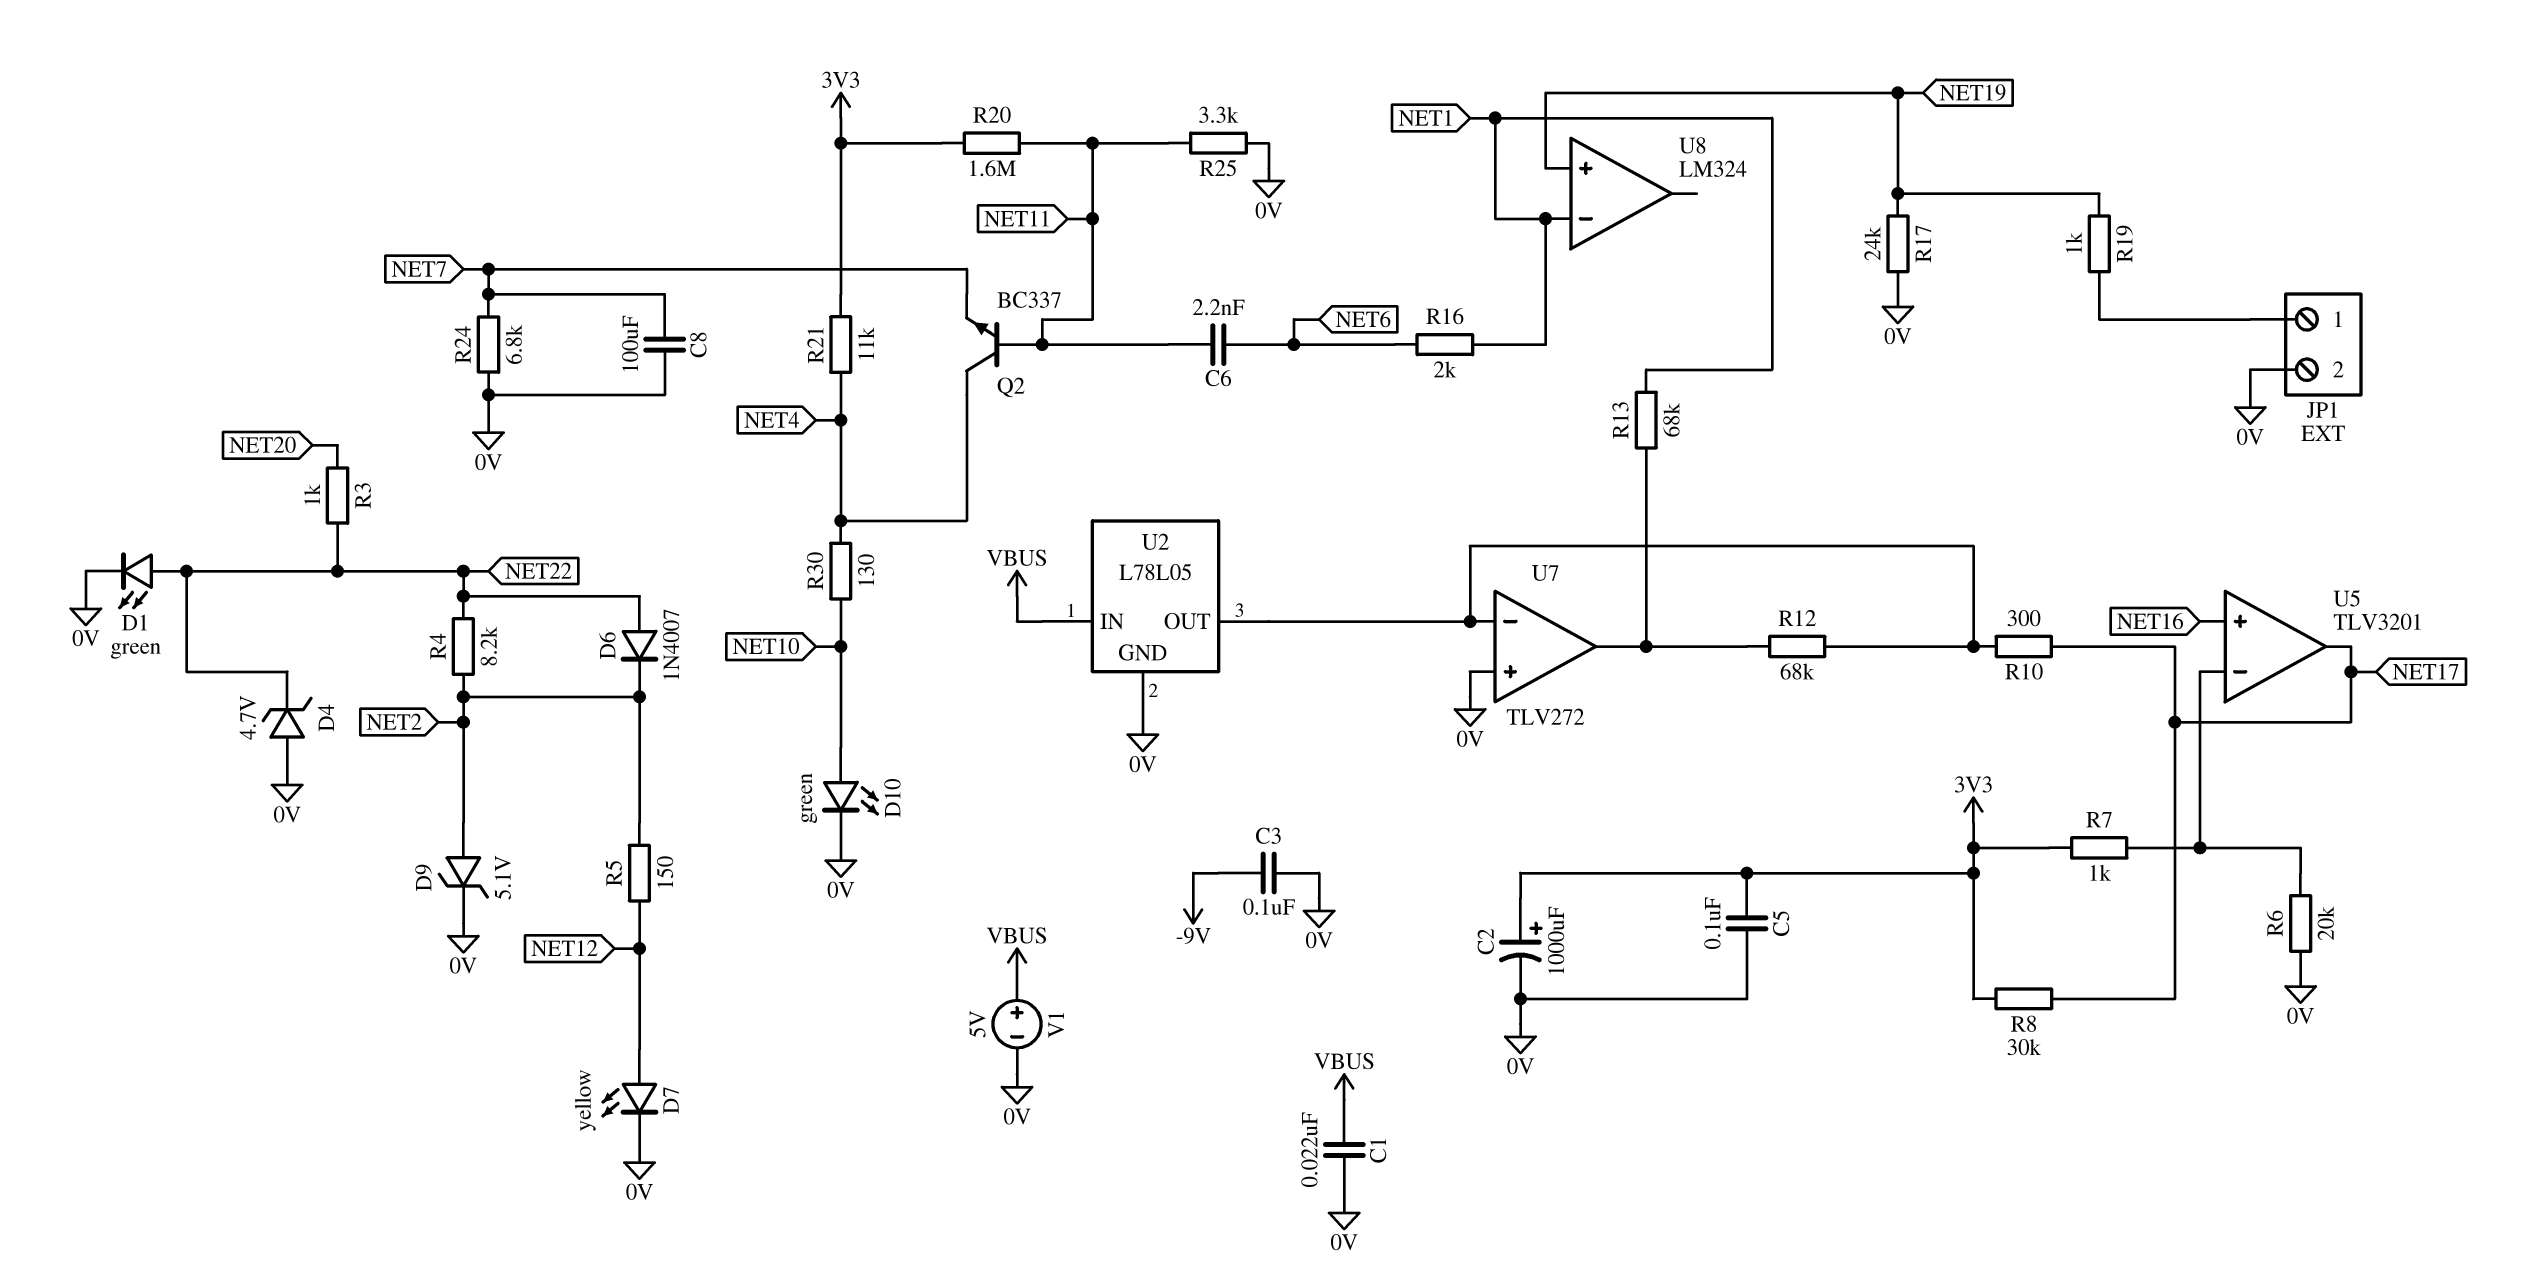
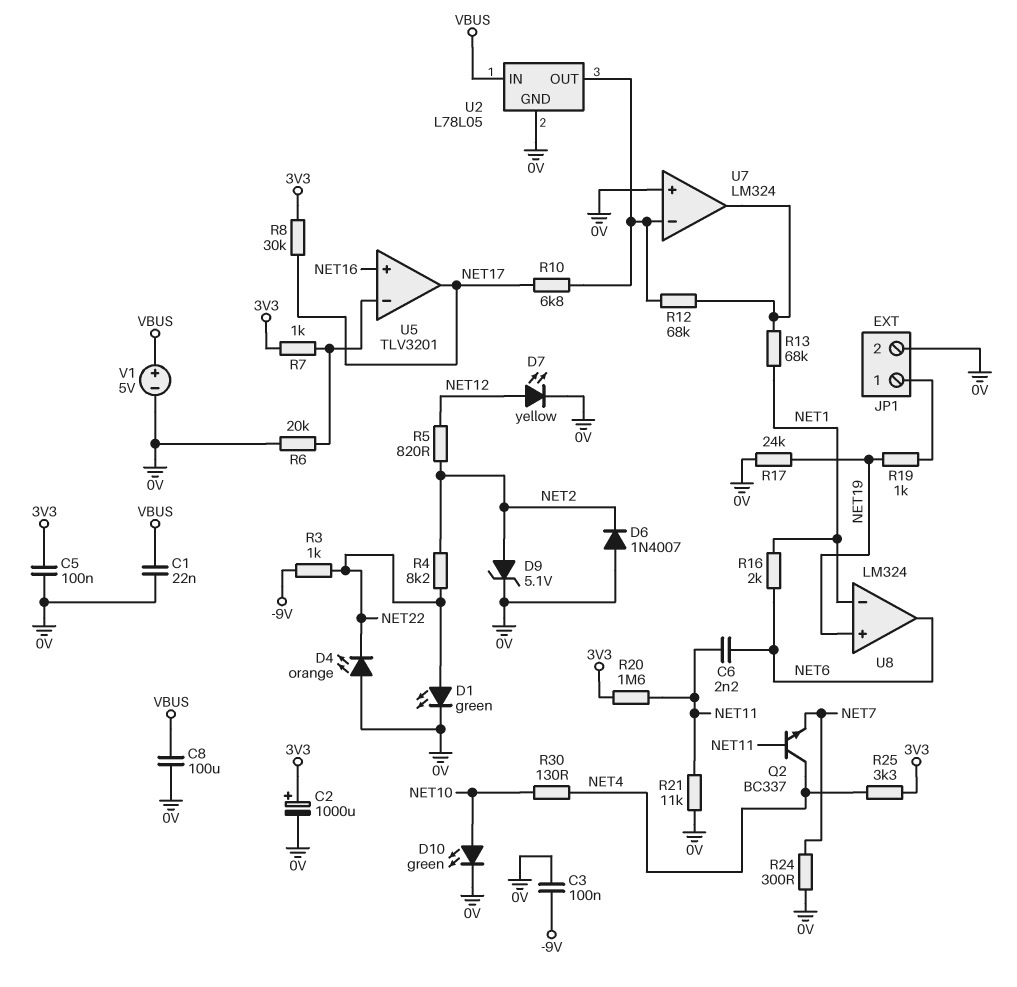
C8: 100uF (0V, NET7) -> 100uF (0V, VBUS)
D4: zener 4.7V (A 0V, K NET22) -> LED orange (A 0V, K NET22)
D6: diode 1N4007 (A NET22, K NET2) -> diode 1N4007 (A 0V, K NET2)
R3: 1k (NET20, NET22) -> 1k (-9V, NET22)
R5: 150 (NET2, NET12) -> 820 (NET2, NET12)
R10: 300 (NET17, U2/OUT) -> 6.8k (NET17, U2/OUT)
R21: 11k (3V3, NET4) -> 11k (0V, NET11)
R24: 6.8k (0V, NET7) -> 300 (0V, NET7)
R25: 3.3k (0V, NET11) -> 3.3k (3V3, NET4)
U7: TLV272 -> LM324
U8 pin out: none -> NET6

